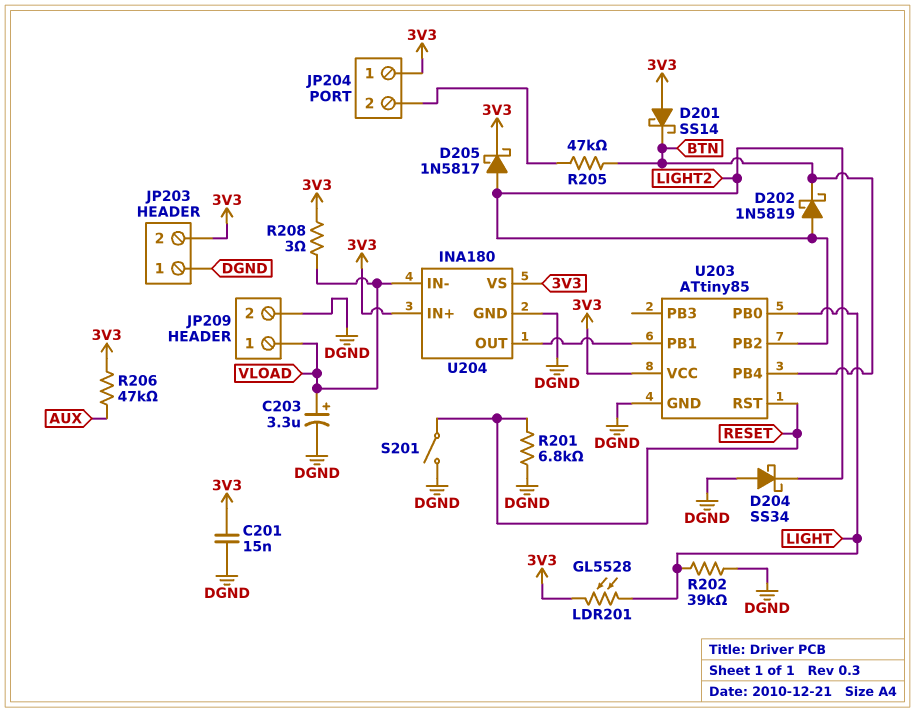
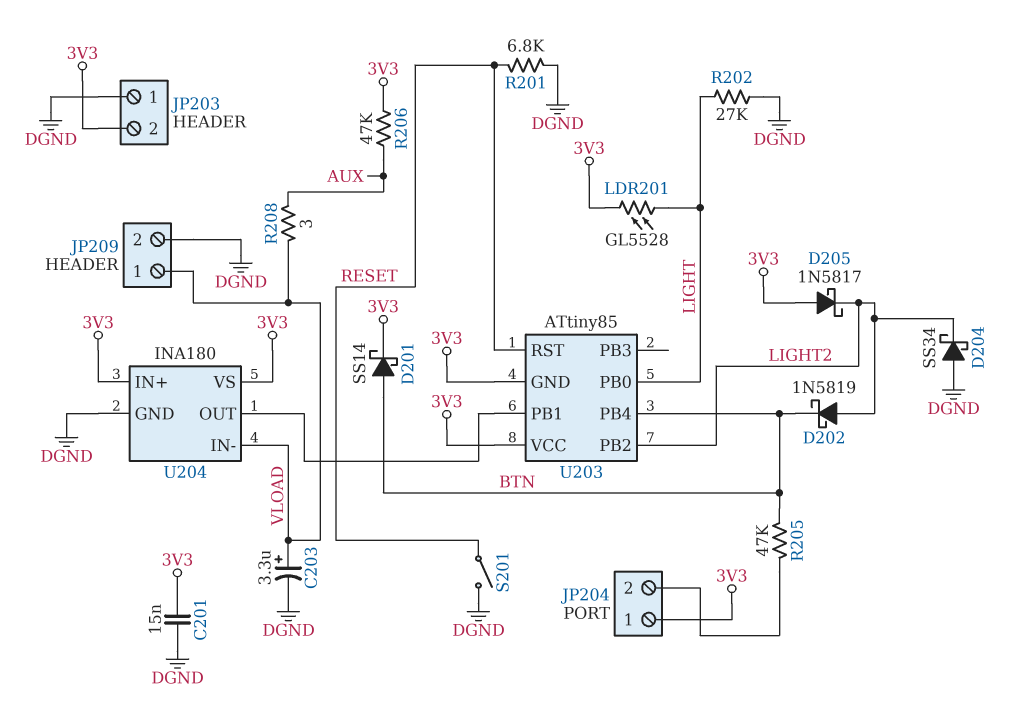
D201: schottky SS14 (A 3V3, K BTN) -> schottky SS14 (A BTN, K 3V3)
D205: schottky 1N5817 (A LIGHT2, K 3V3) -> schottky 1N5817 (A 3V3, K LIGHT2)
R202: 39k (DGND, LIGHT) -> 27k (DGND, LIGHT)
R208: 3 (3V3, VLOAD) -> 3 (AUX, VLOAD)
U203 pin GND: DGND -> 3V3

